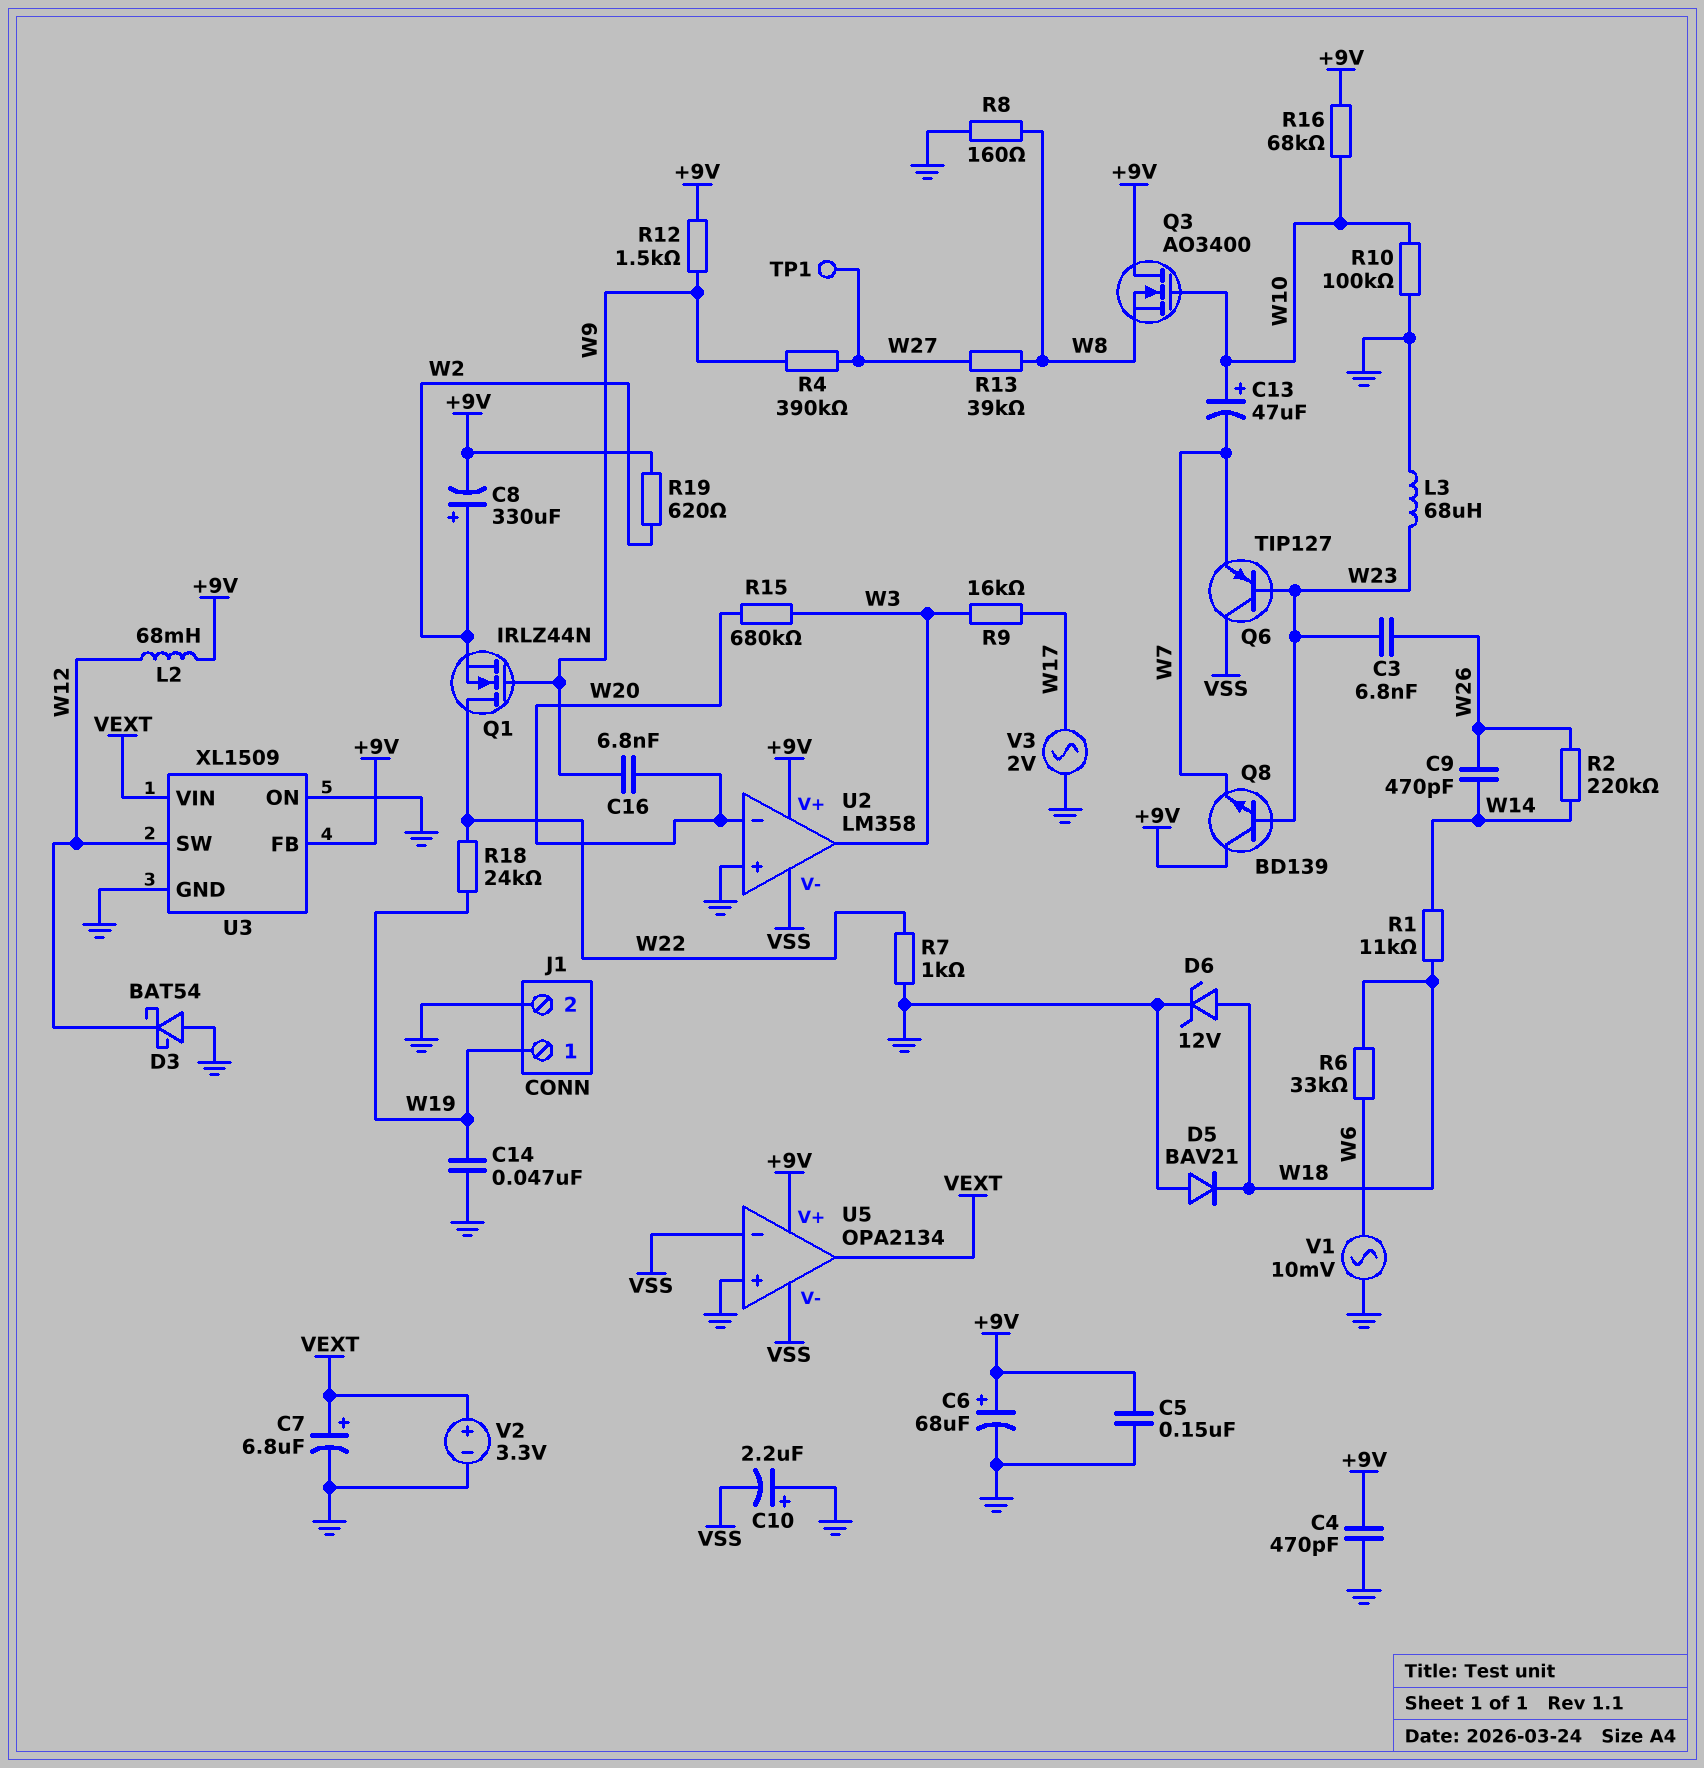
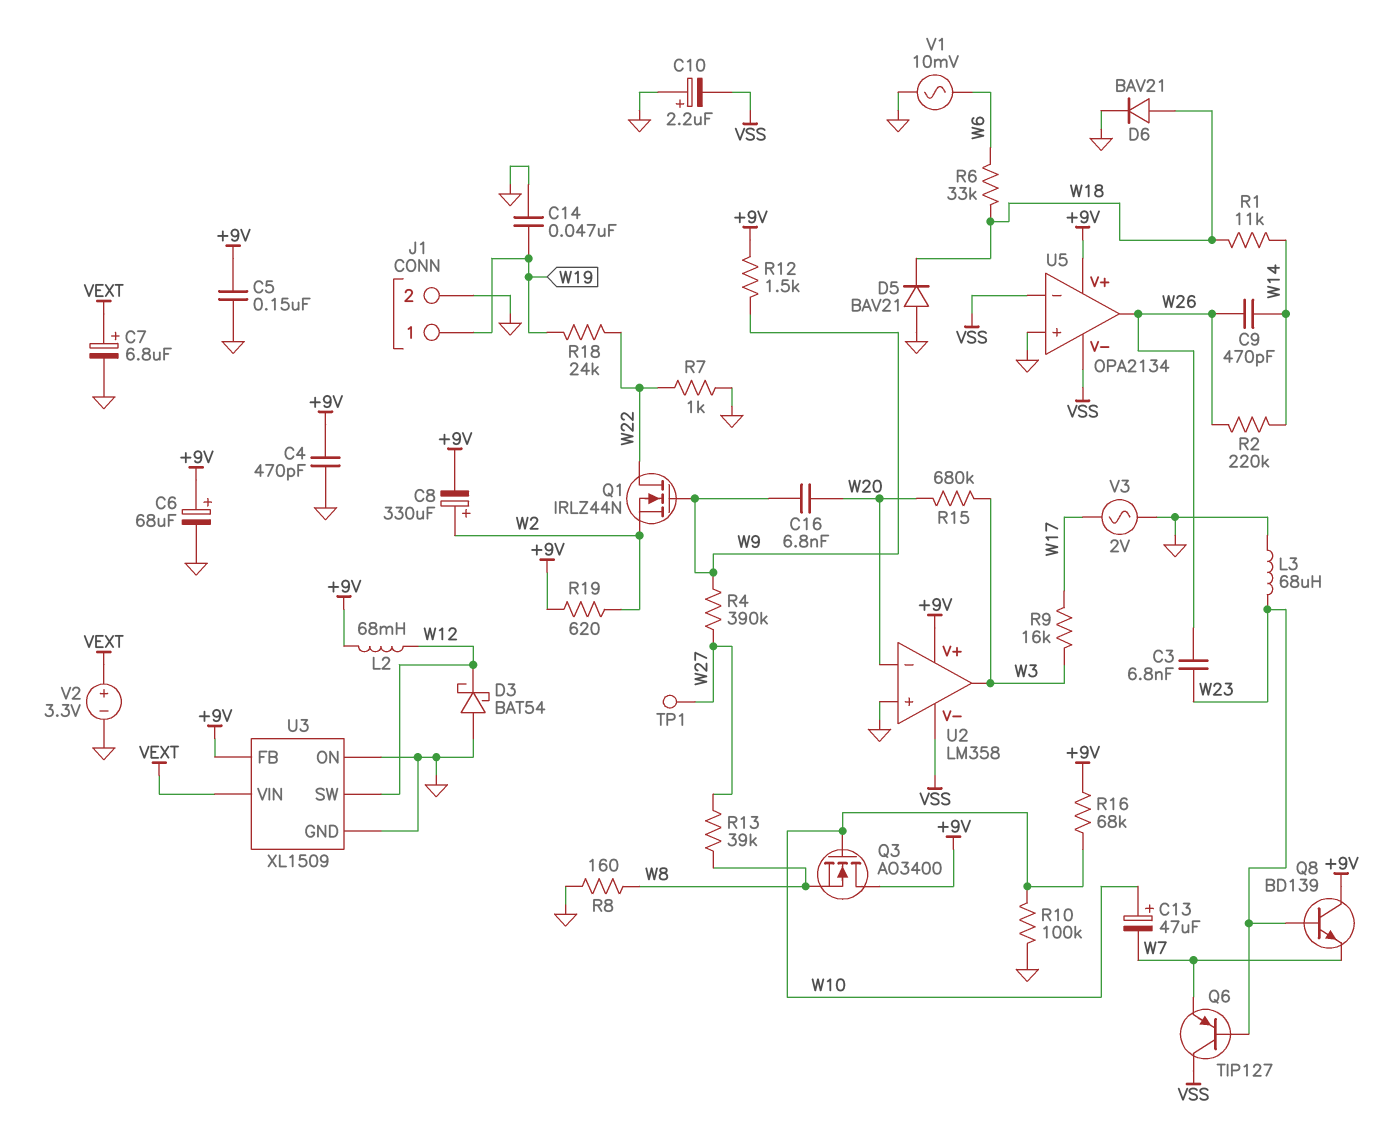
D6: zener 12V (A W18, K GND) -> diode BAV21 (A W18, K GND)
U5 pin out: VEXT -> W26

